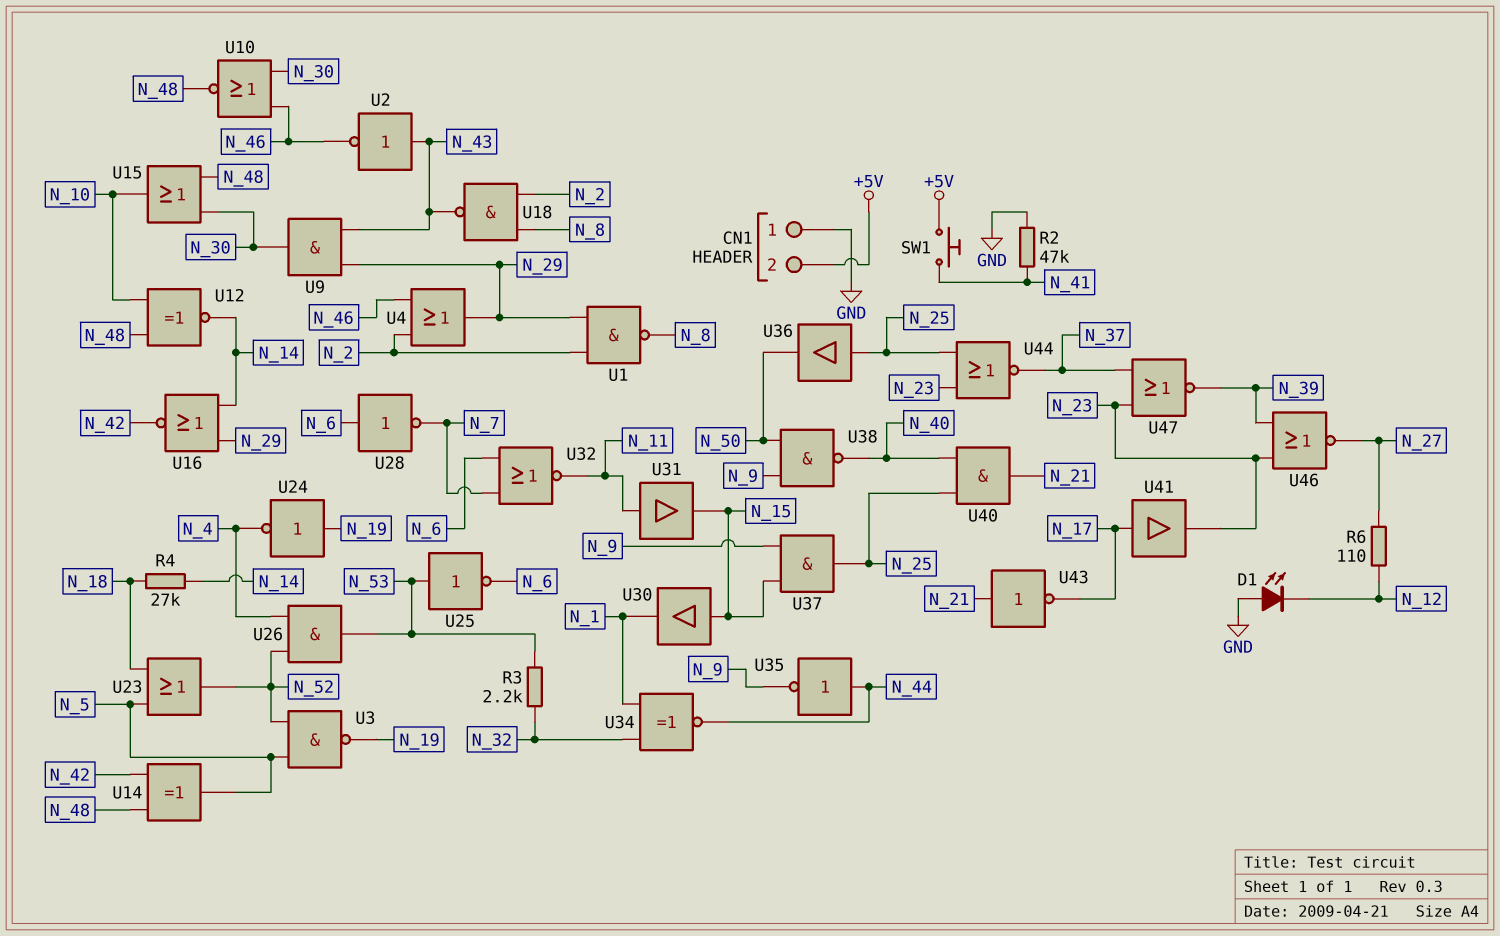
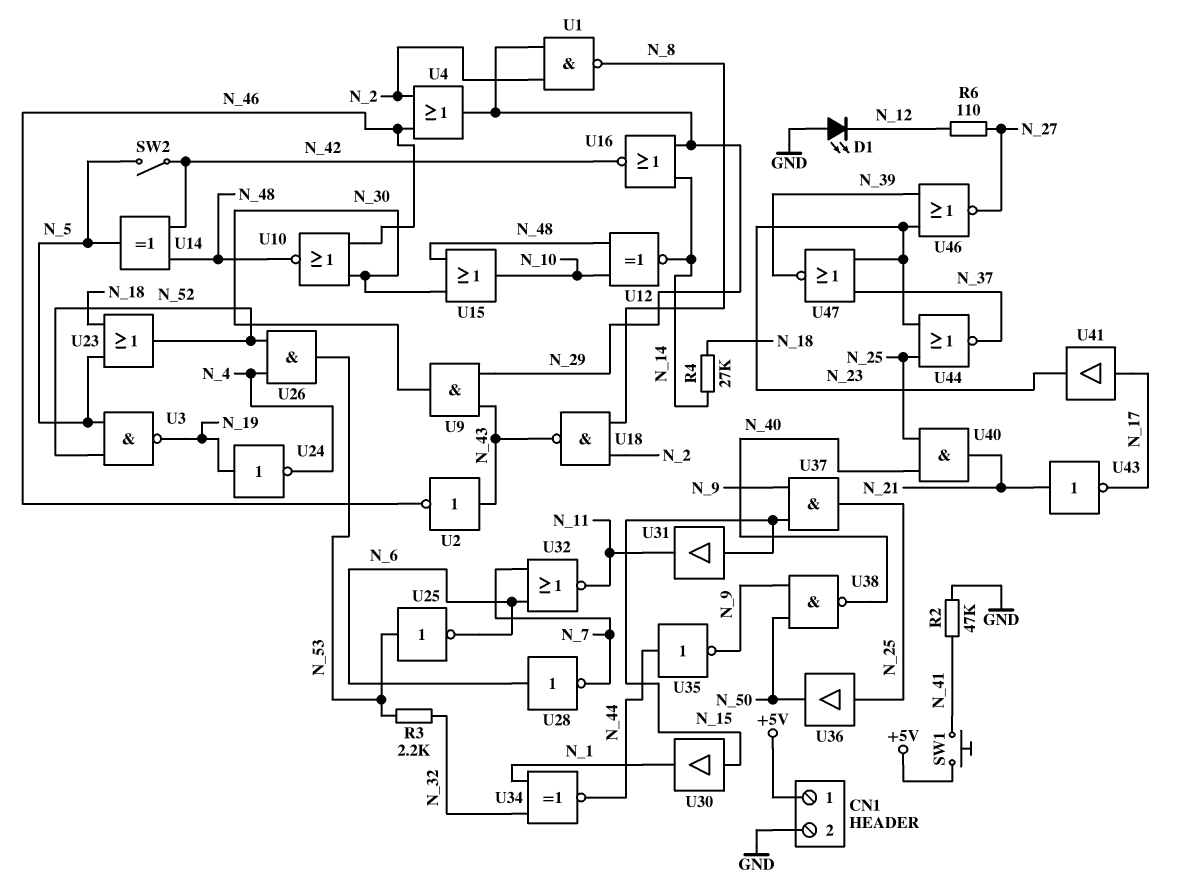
CN1 pin 1: GND -> +5V
CN1 pin 2: +5V -> GND
SW2: none -> switch (N_5, N_42)
U31: buffer (in N_11, out N_15) -> buffer (in N_15, out N_11)

